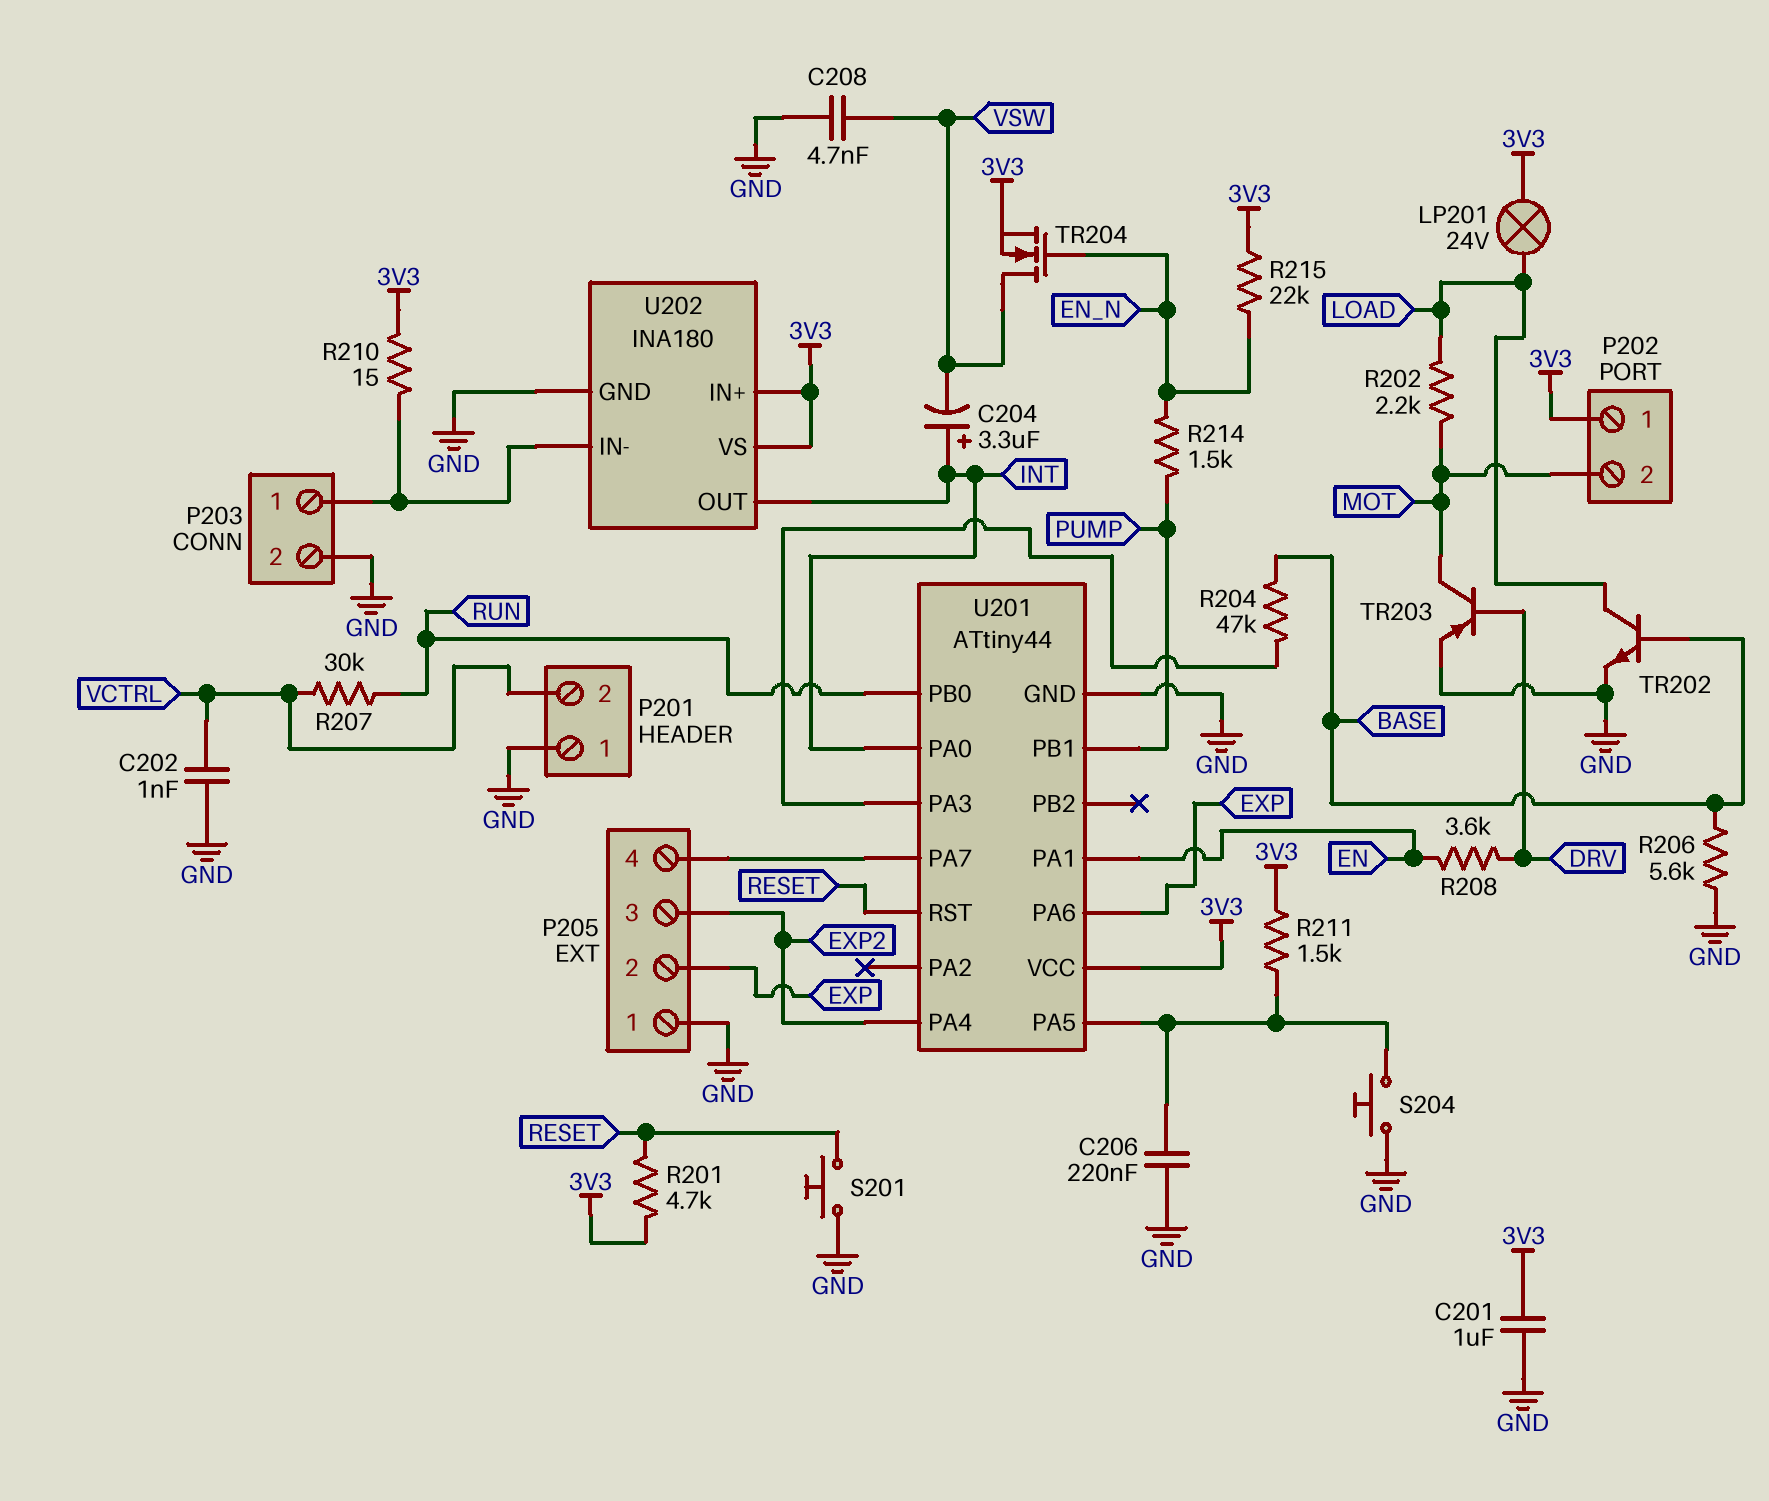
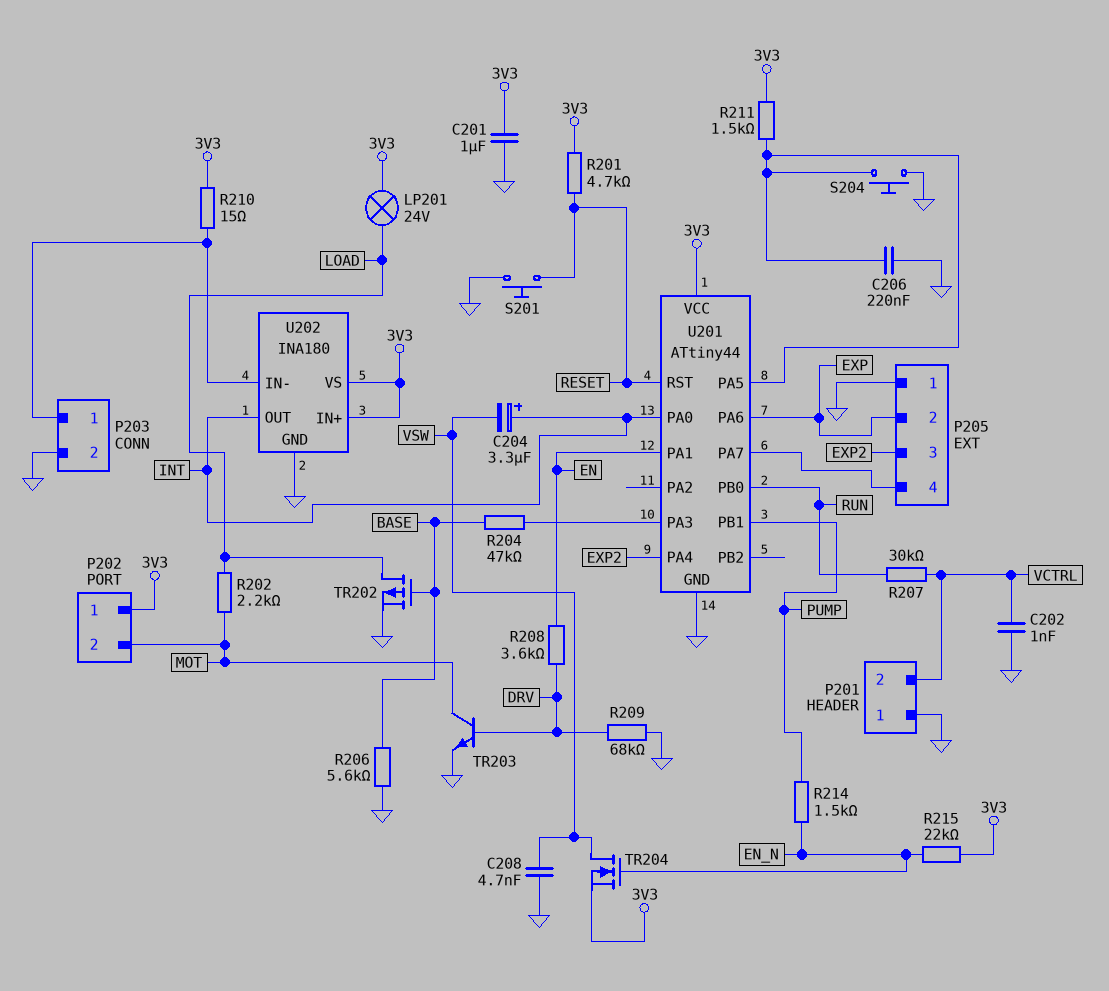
R209: none -> 68k (DRV, GND)
TR202: NPN (B BASE, C LOAD, E GND) -> PMOS (G BASE, D LOAD, S GND)
TR203: PNP (B DRV, C MOT, E GND) -> NPN (B DRV, C MOT, E GND)

